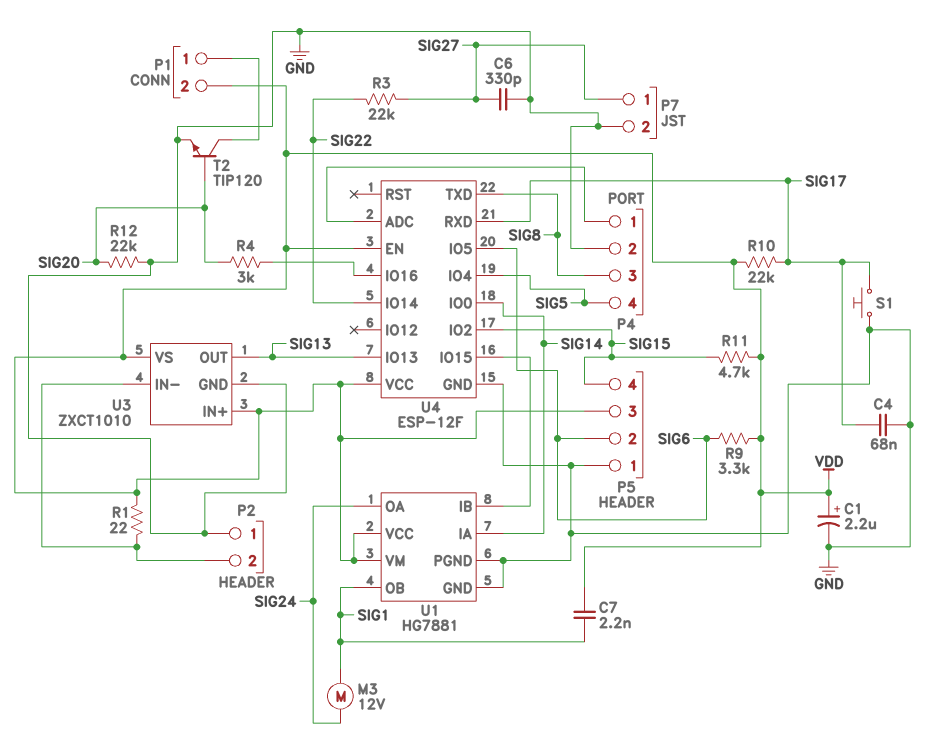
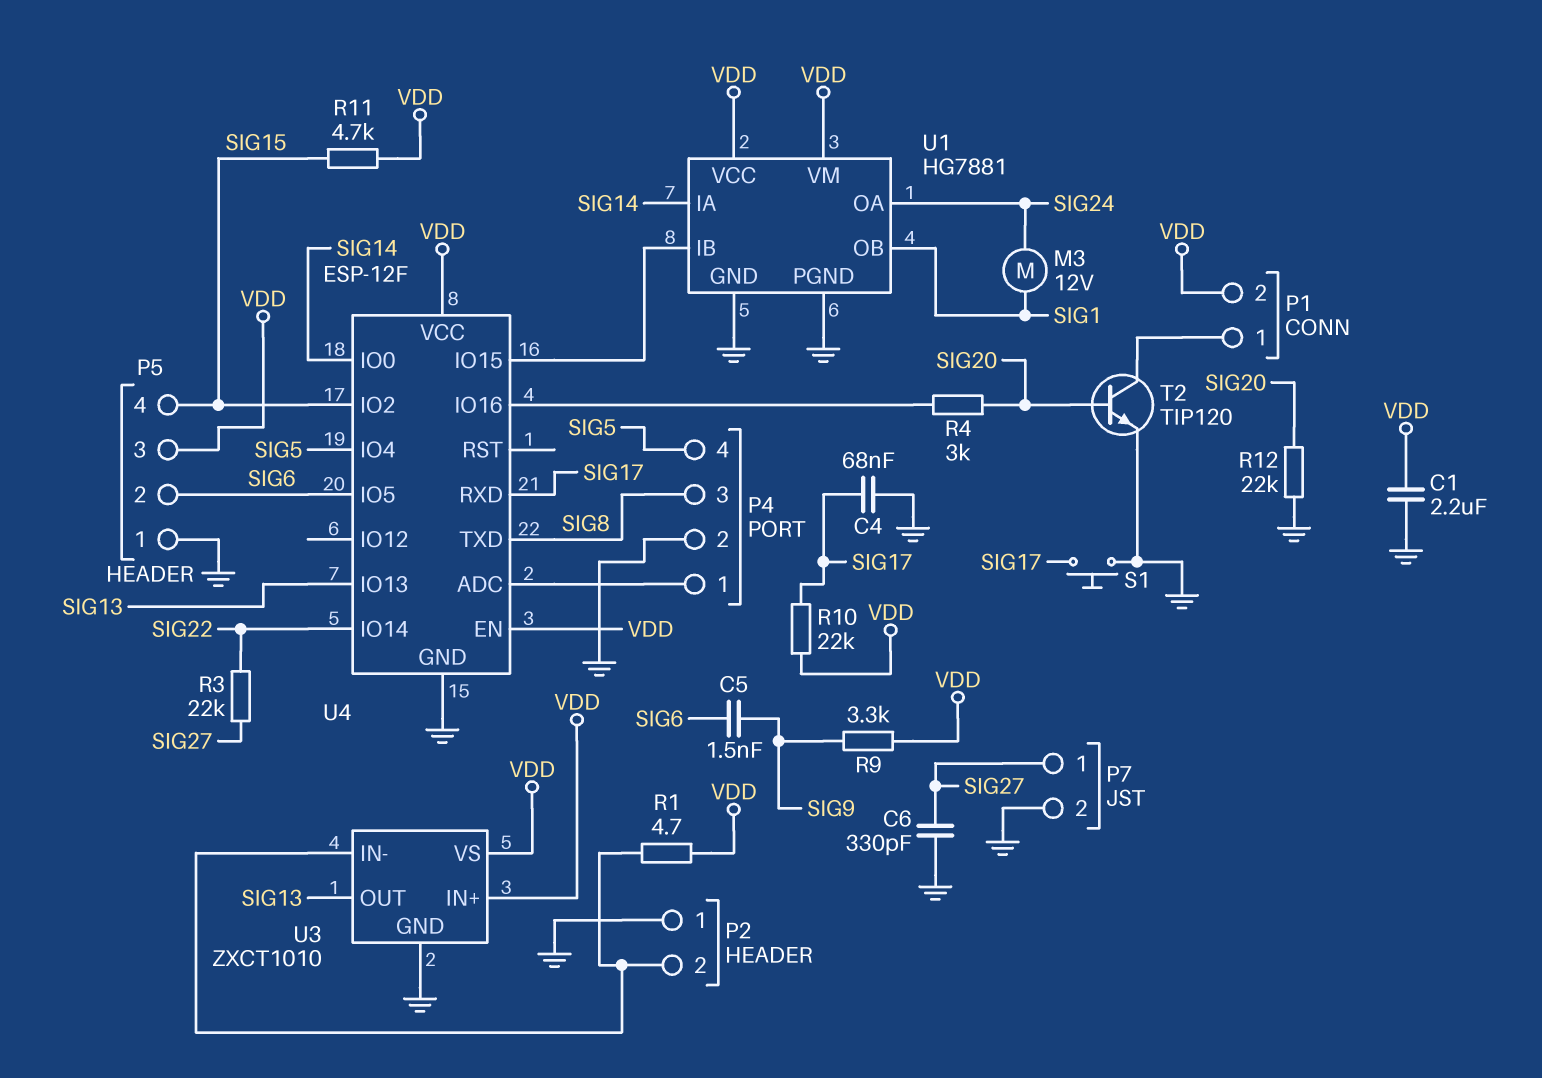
C1: 2.2uF (plus VDD, minus GND) -> 2.2uF (GND, VDD)
C5: none -> 1.5nF (SIG6, SIG9)
C7: 2.2nF (SIG1, VDD) -> none
R1: 22 (P2/2, VDD) -> 4.7 (P2/2, VDD)
R9: 3.3k (SIG6, VDD) -> 3.3k (SIG9, VDD)

